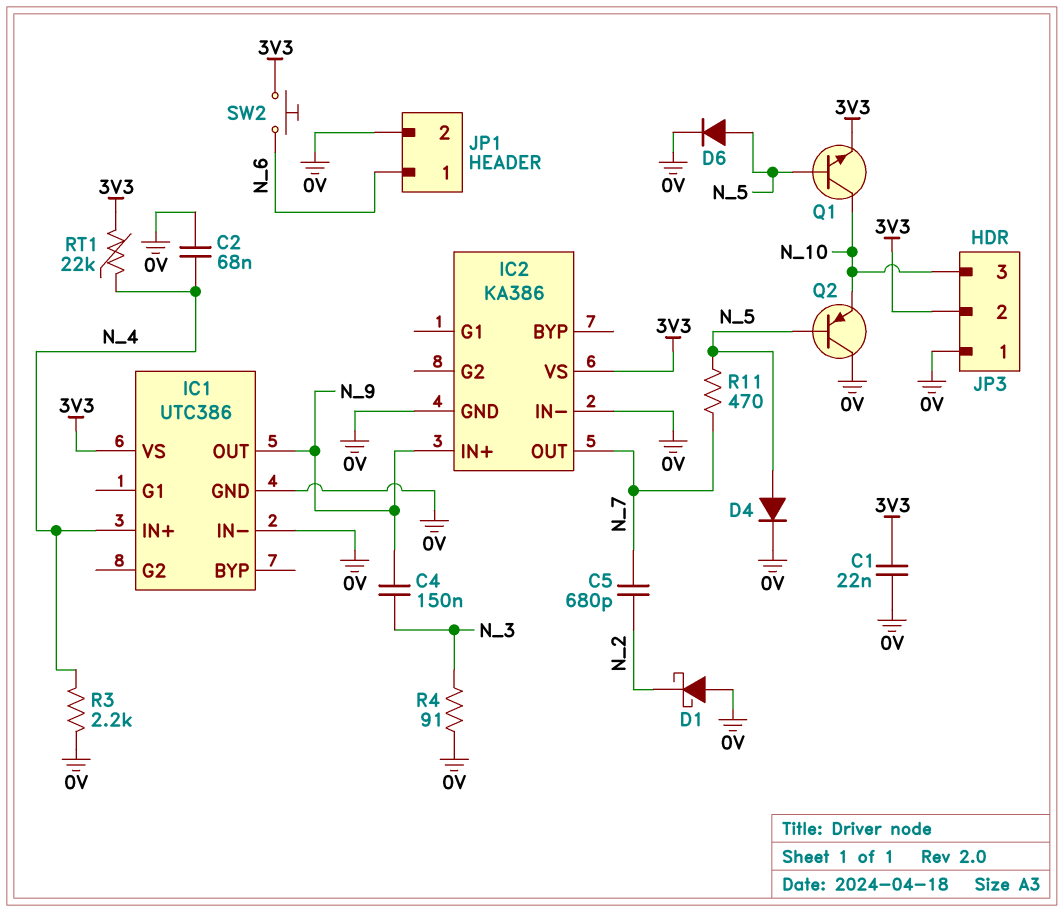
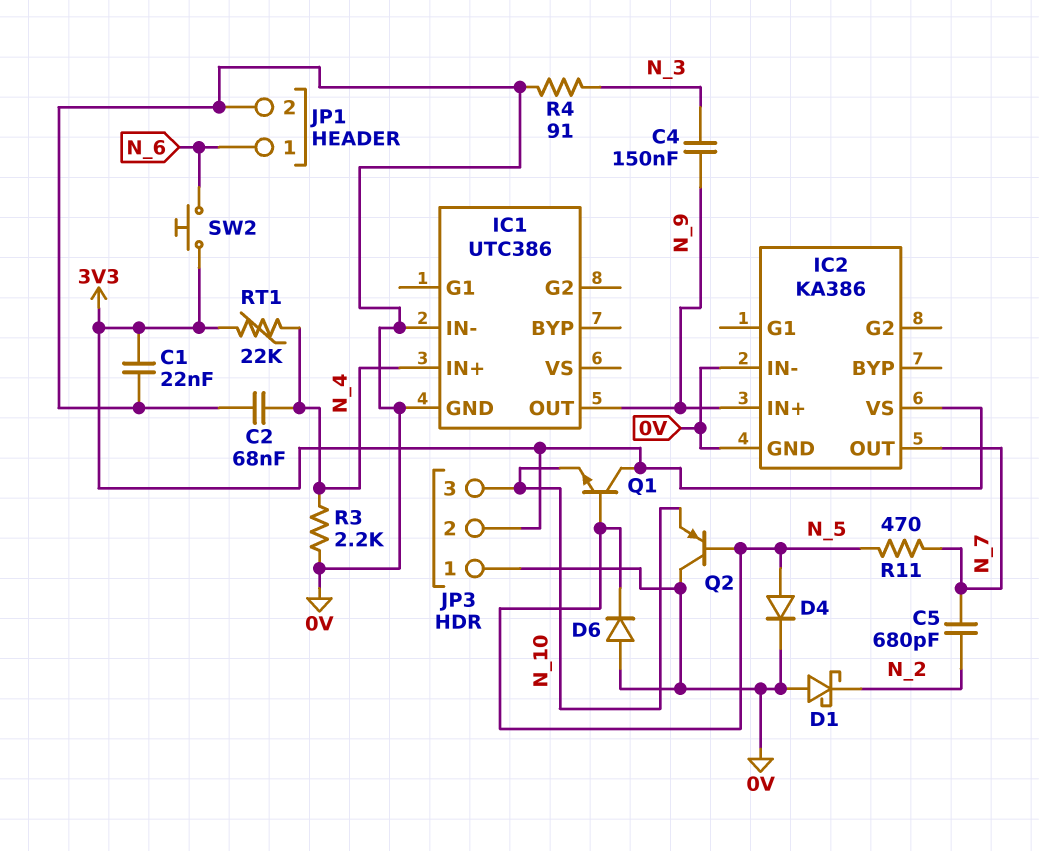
D6: diode (A N_5, K 0V) -> diode (A 0V, K N_5)
IC1 pin VS: 3V3 -> none
Q1: NPN (B N_5, C N_10, E 3V3) -> NPN (B N_5, C 3V3, E N_10)

